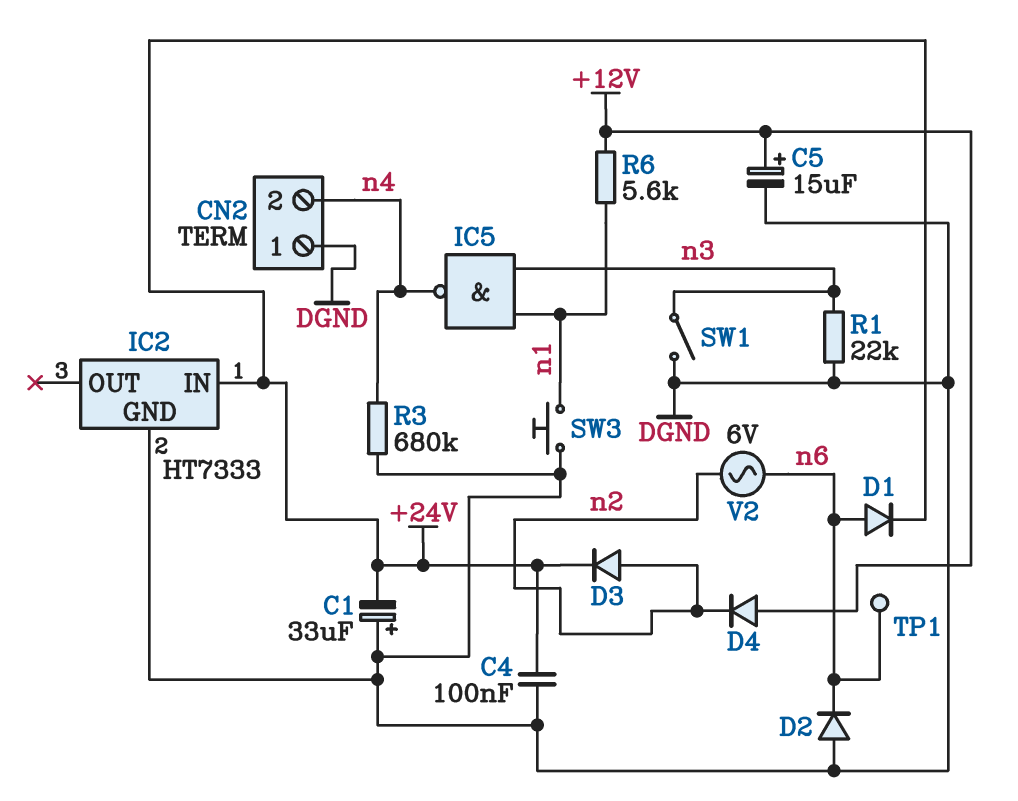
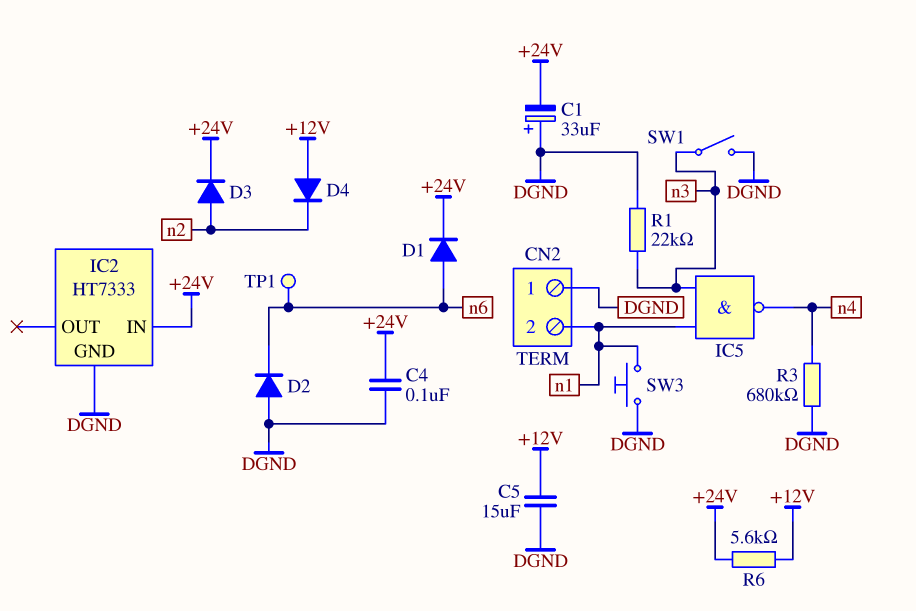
C5: 15uF (plus +12V, minus DGND) -> 15uF (+12V, DGND)
CN2 pin 2: n4 -> n1
R6: 5.6k (+12V, n1) -> 5.6k (+12V, +24V)
V2: AC 6V (n2, n6) -> none

